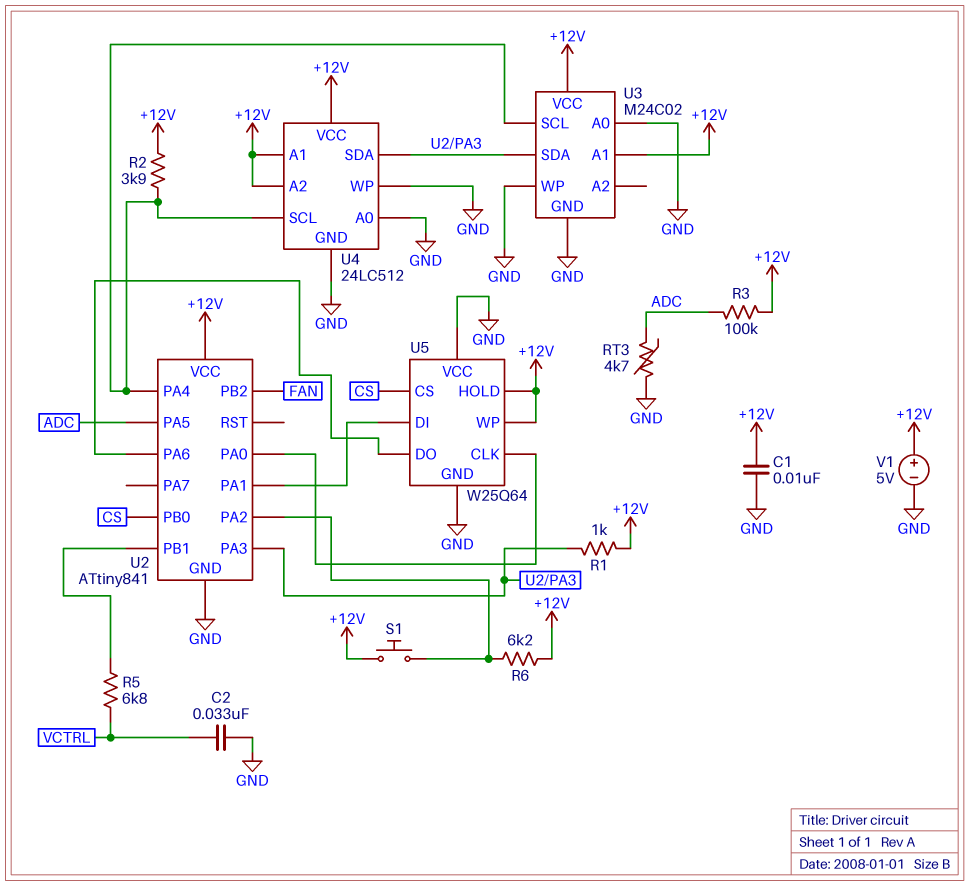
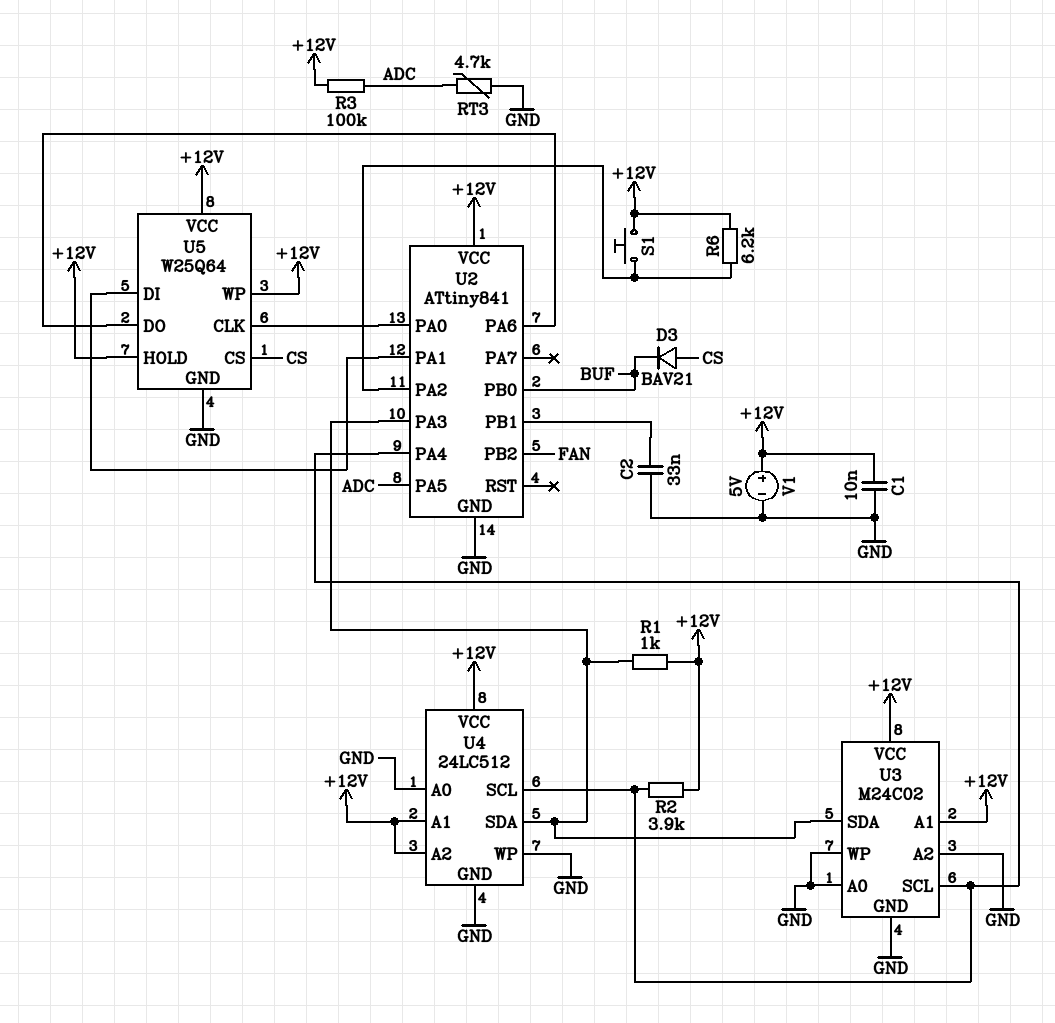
C2: 33nF (GND, VCTRL) -> 33nF (GND, U2/PB1)
D3: none -> diode BAV21 (A CS, K BUF)
R5: 6.8k (U2/PB1, VCTRL) -> none
U2 pin PB0: CS -> BUF
U3 pin A2: none -> GND
U5 pin VCC: GND -> +12V

